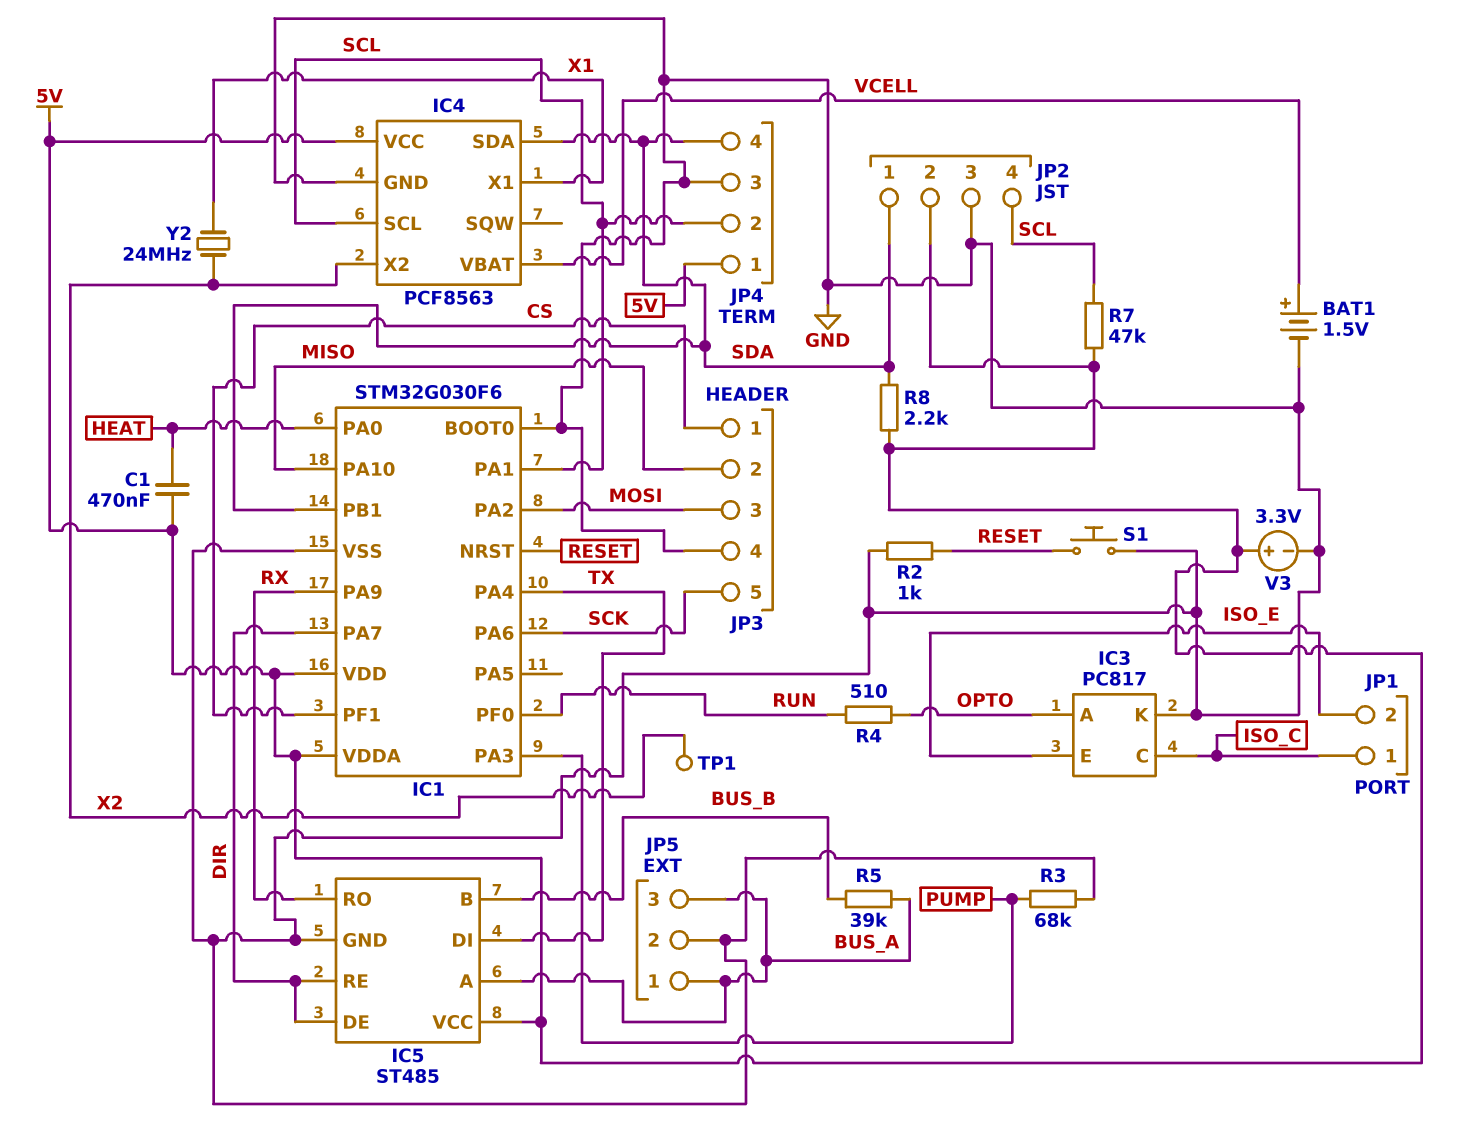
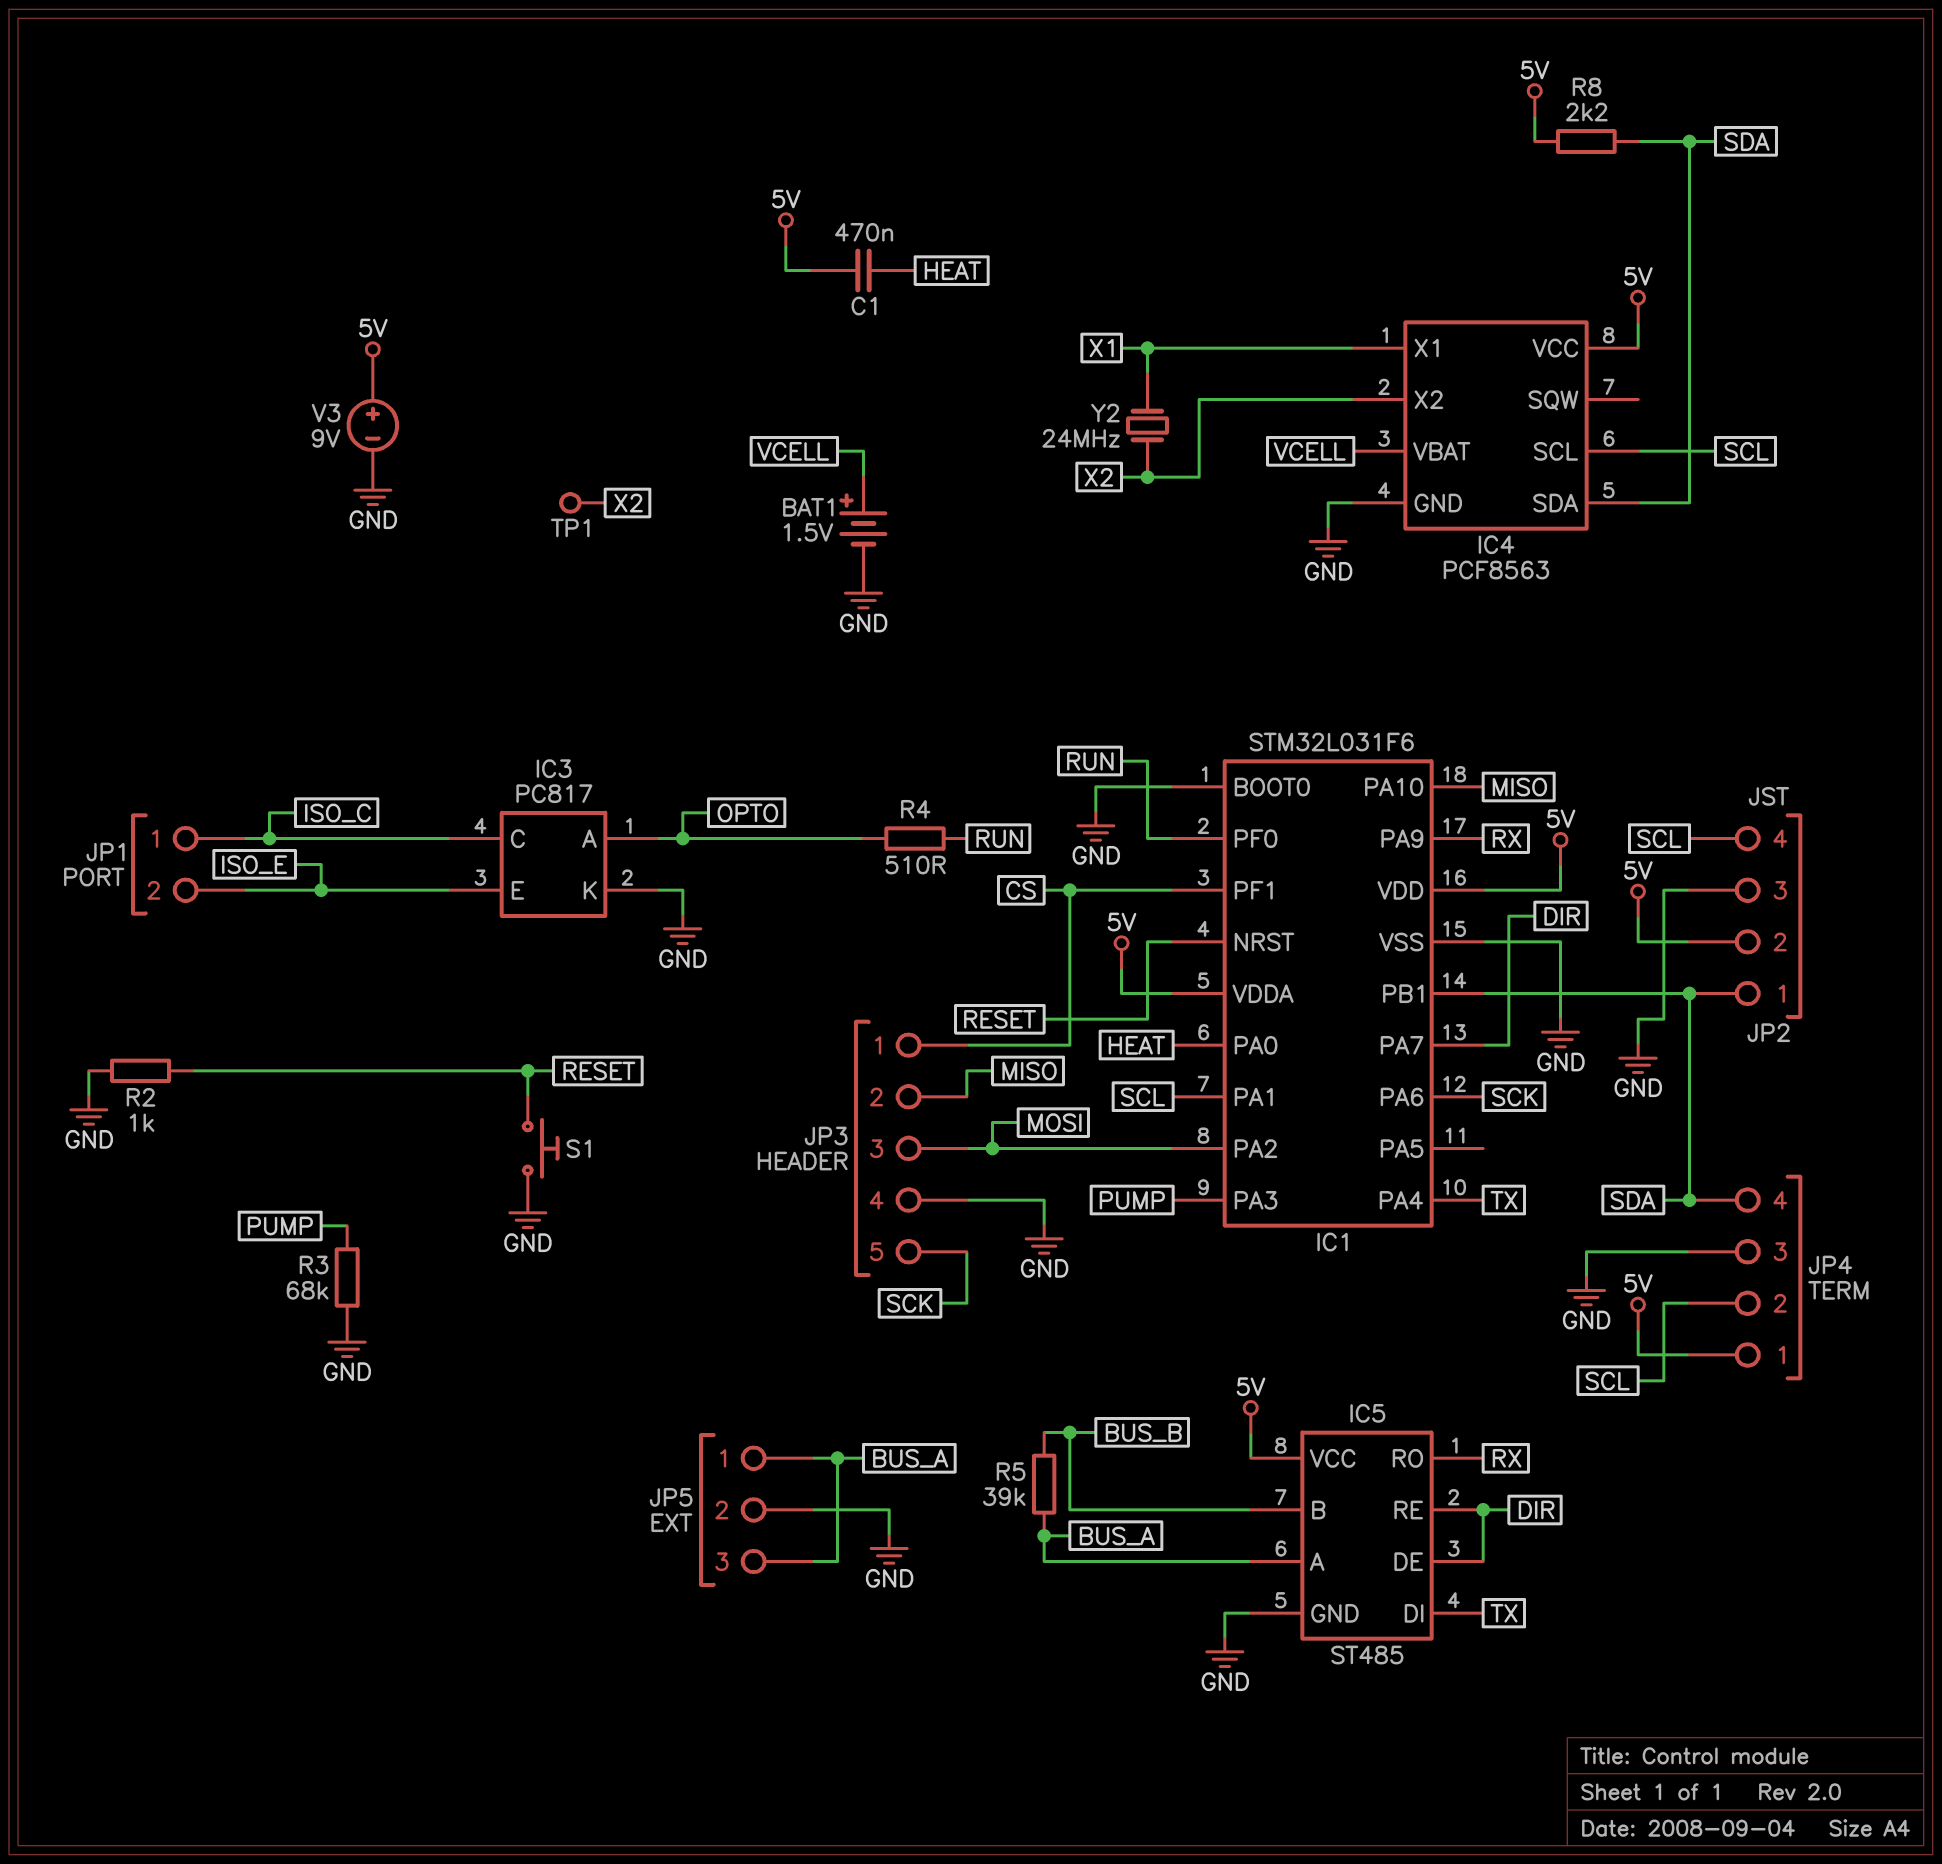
IC1: STM32G030F6 -> STM32L031F6
R7: 47k (5V, SCL) -> none
V3: 3.3V (plus 5V, minus GND) -> 9V (plus 5V, minus GND)

